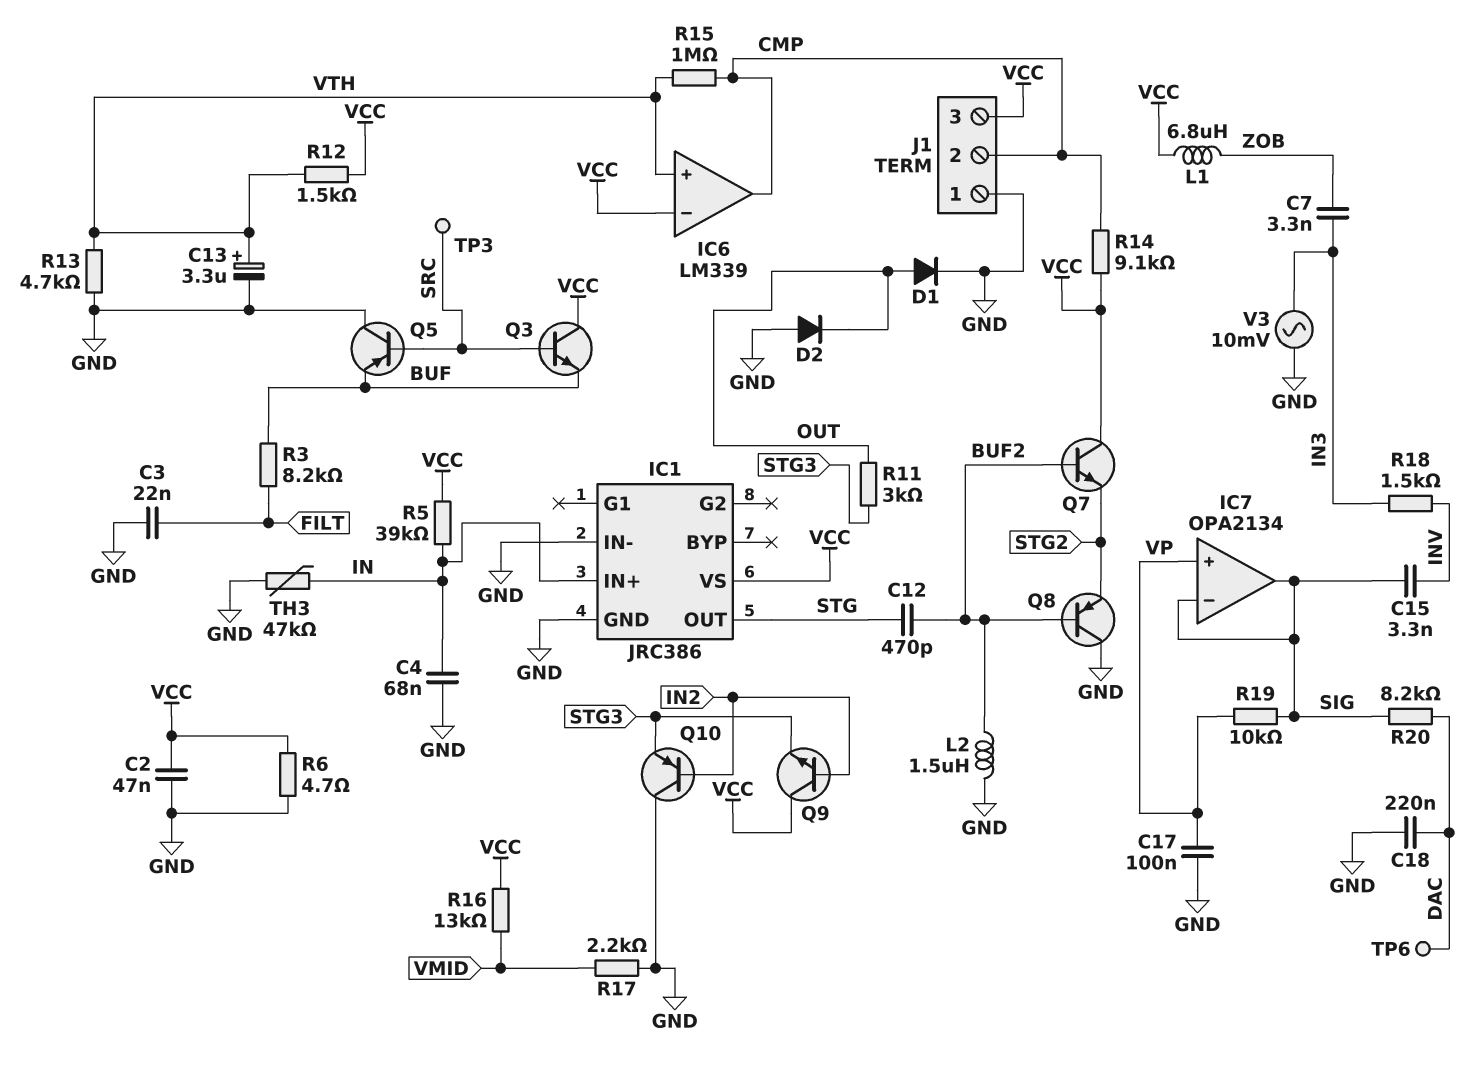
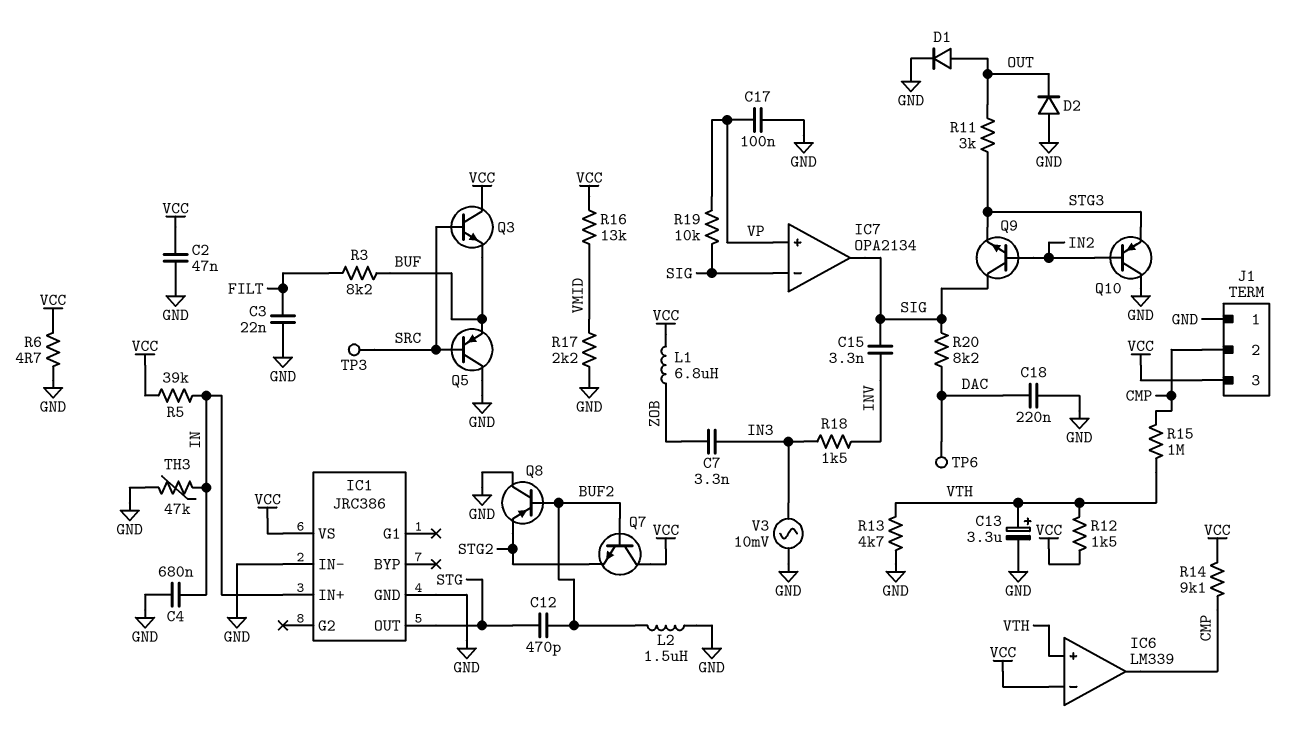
C4: 68nF (GND, IN) -> 680nF (GND, IN)
Q9: NPN (B IN2, C VCC, E STG3) -> NPN (B IN2, C SIG, E STG3)

